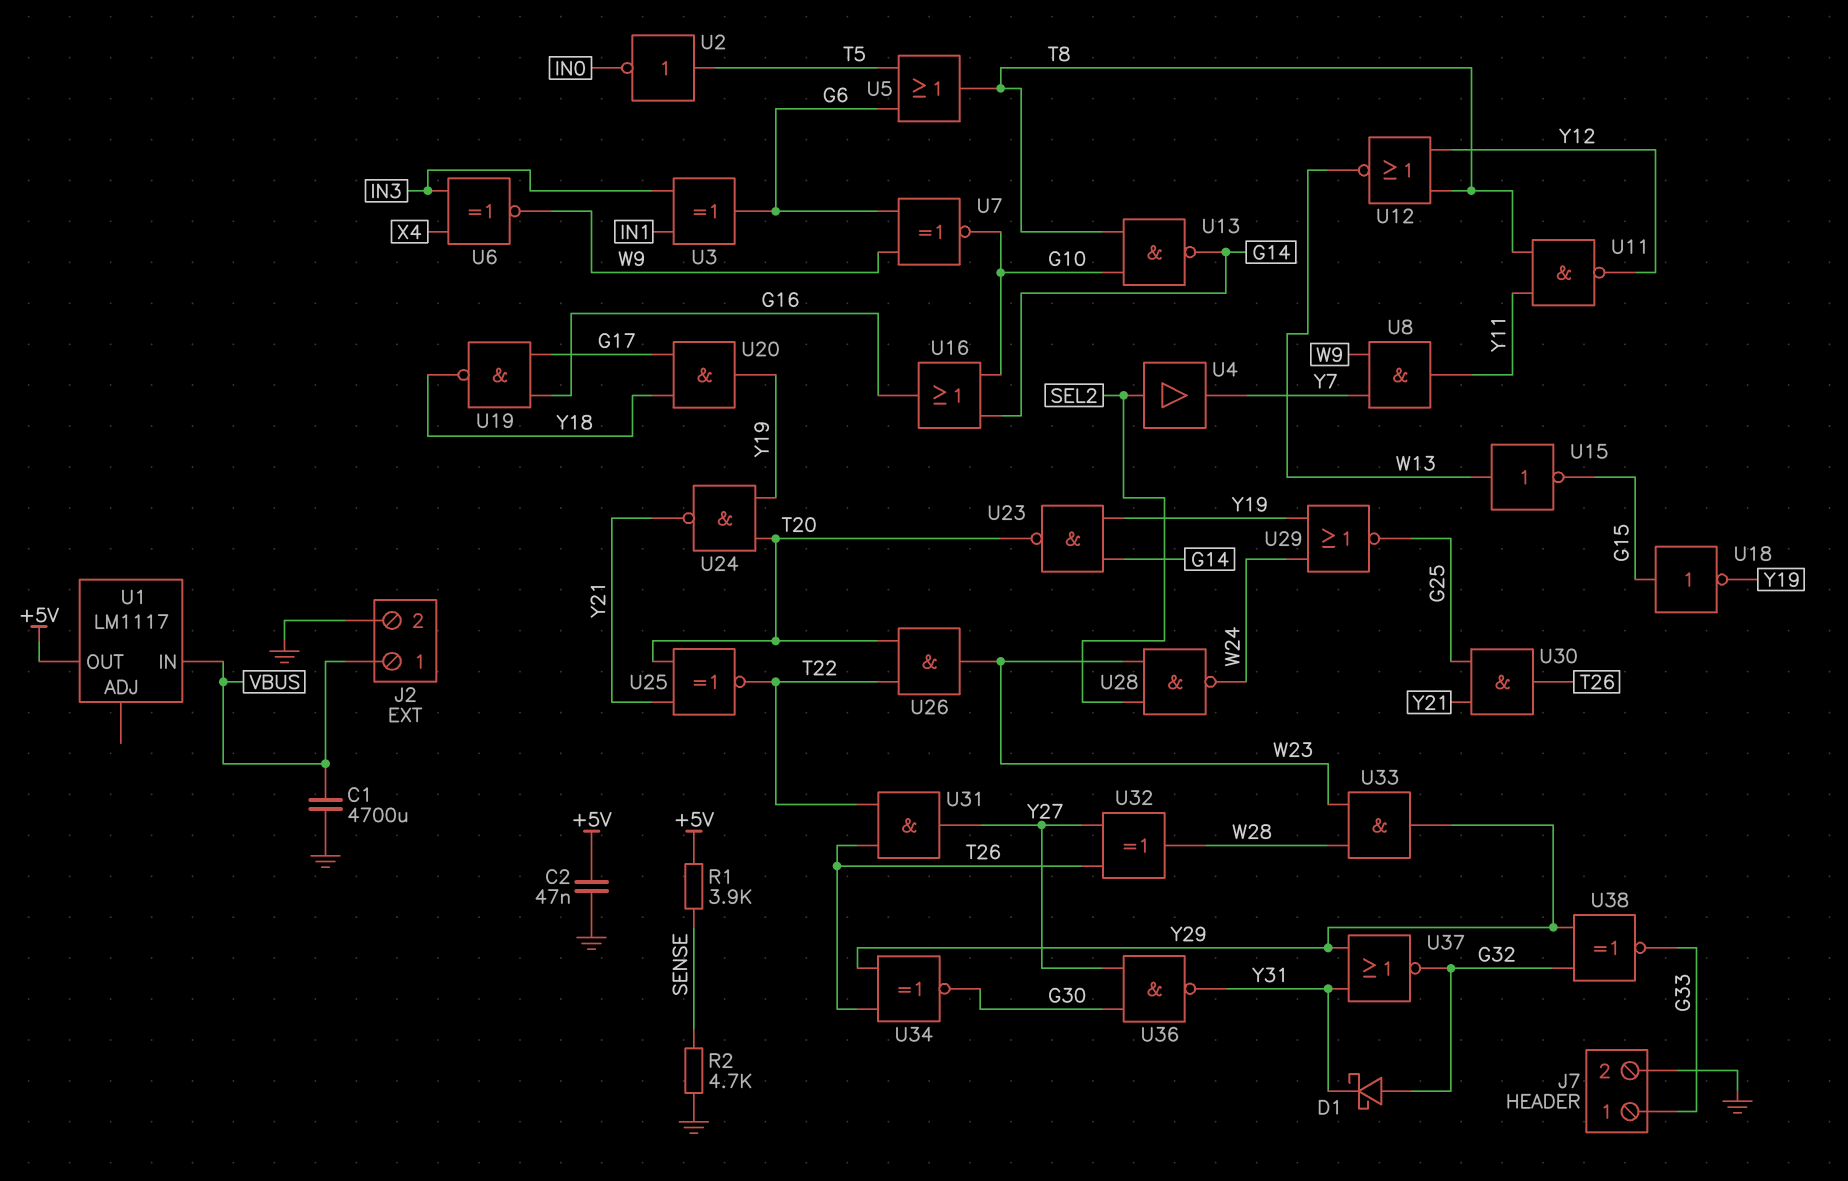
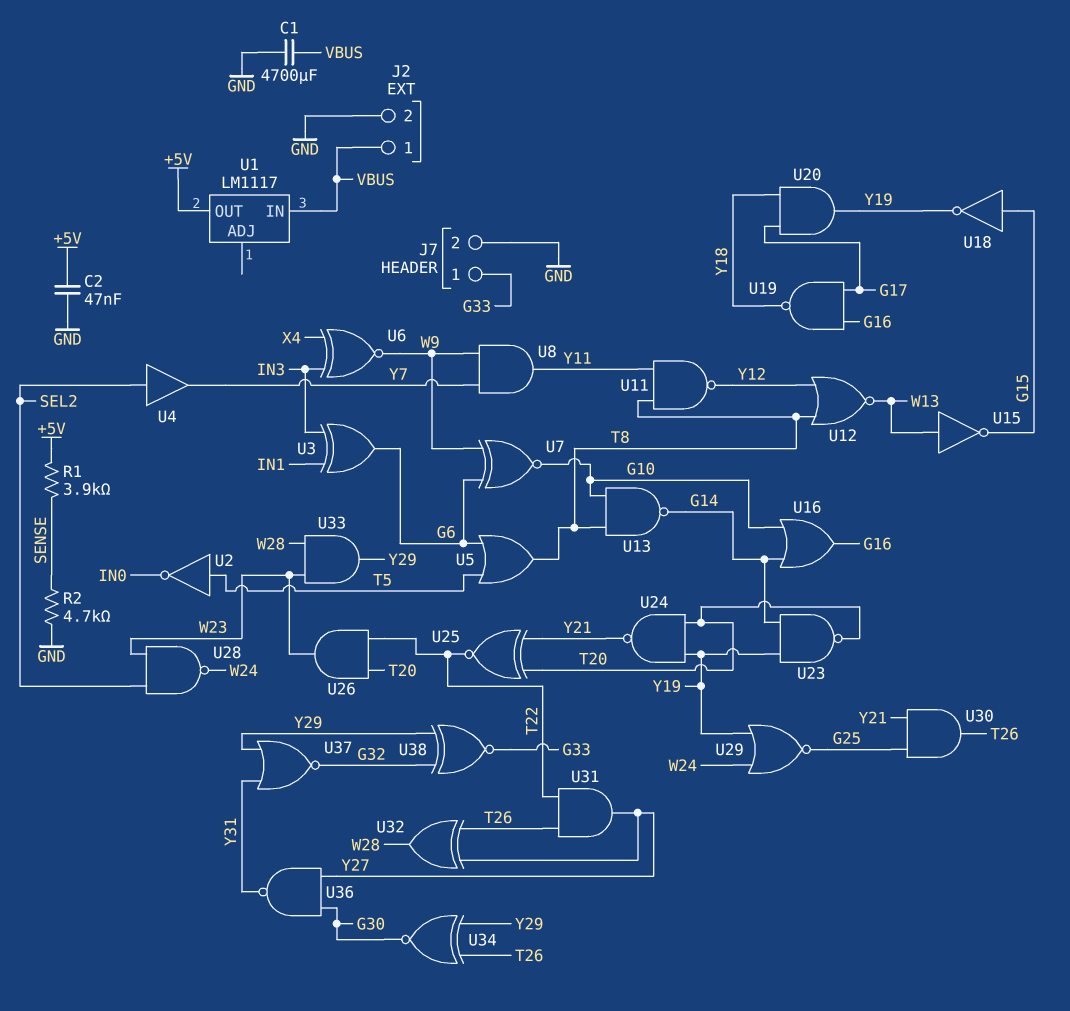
D1: schottky (A G32, K Y31) -> none

